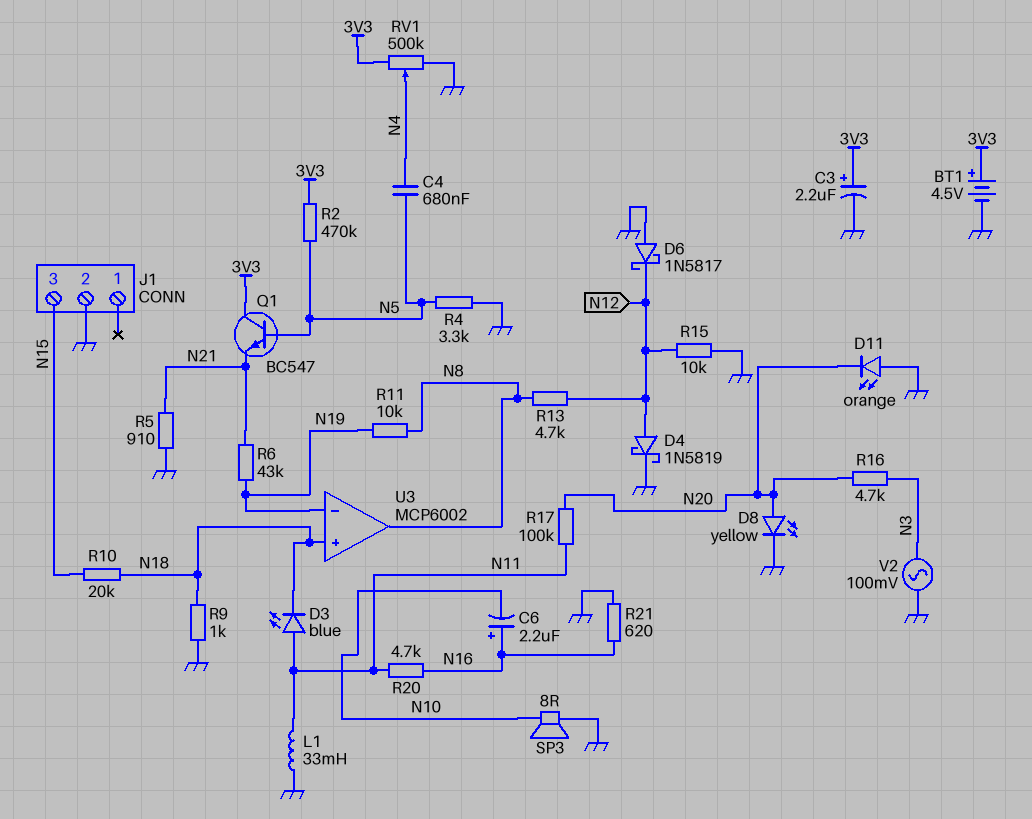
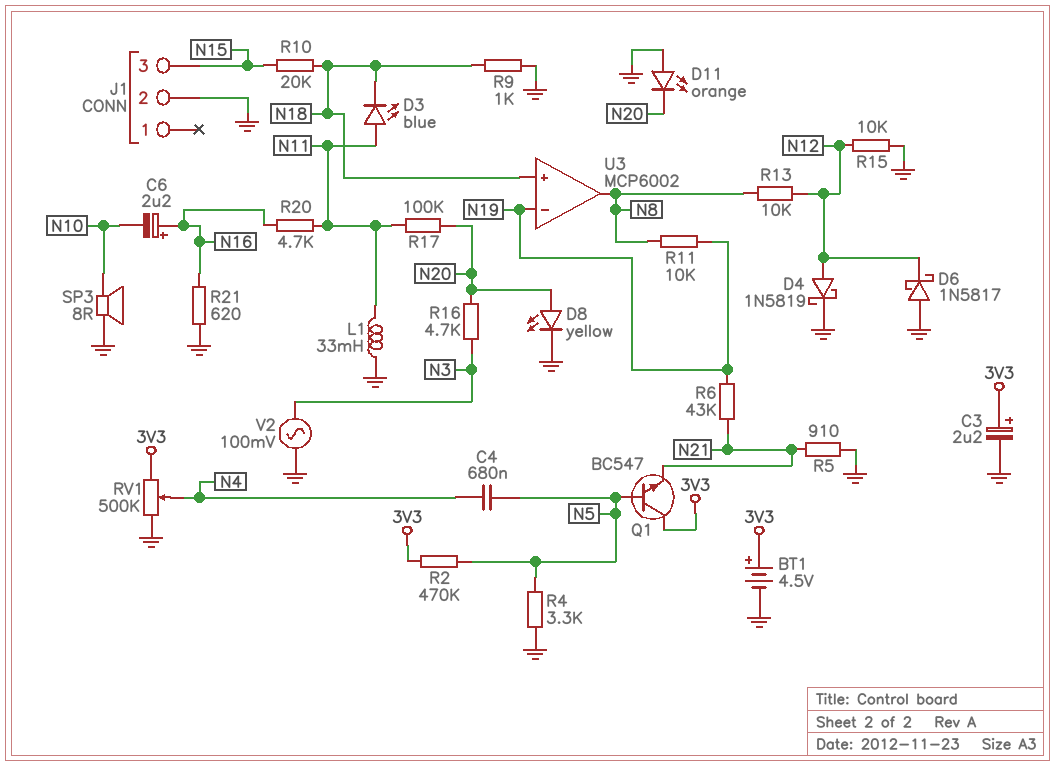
R13: 4.7k (N8, N12) -> 10k (N8, N12)

